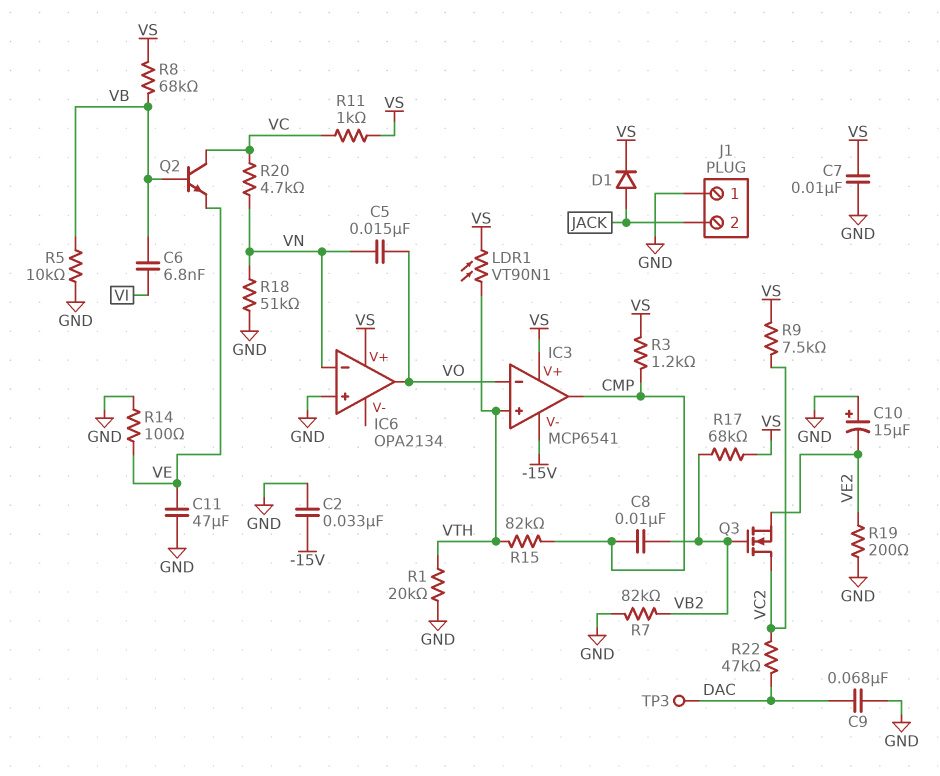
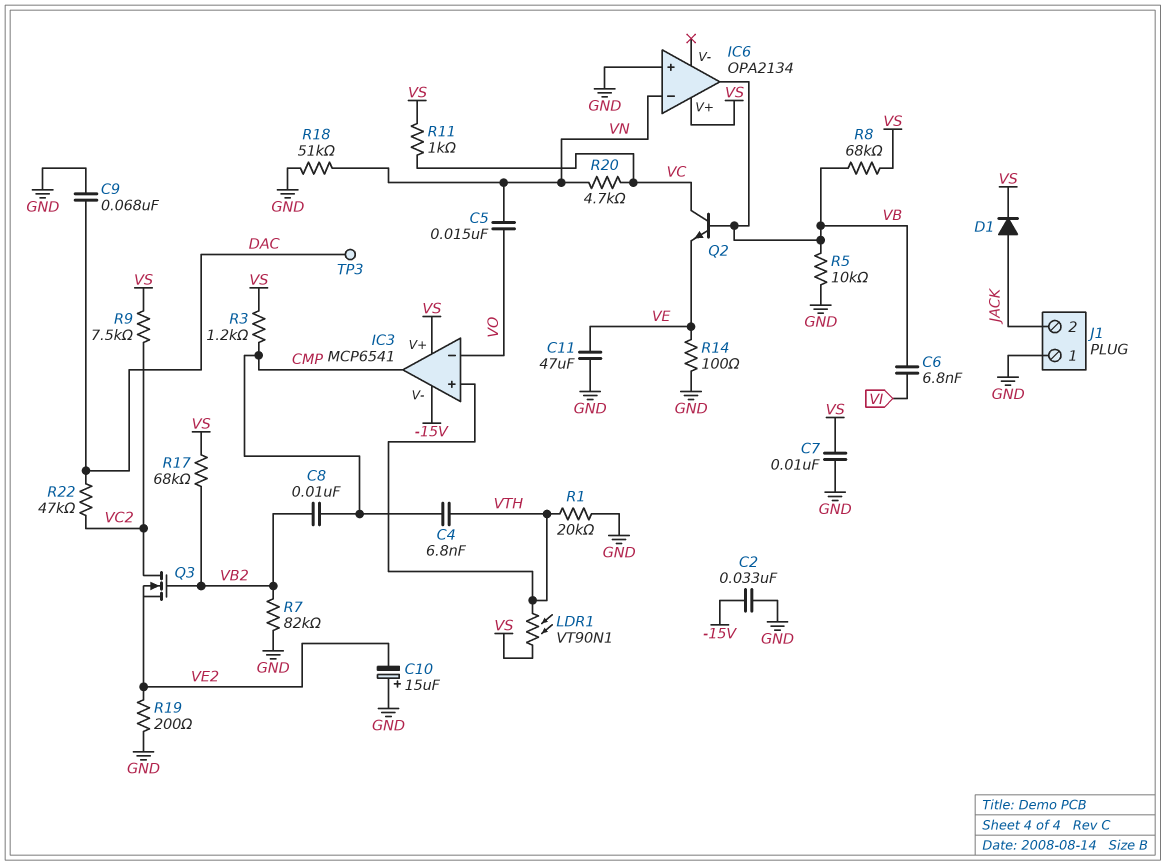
C4: none -> 6.8nF (CMP, VTH)
IC6 pin out: VO -> VB
R15: 82k (CMP, VTH) -> none

